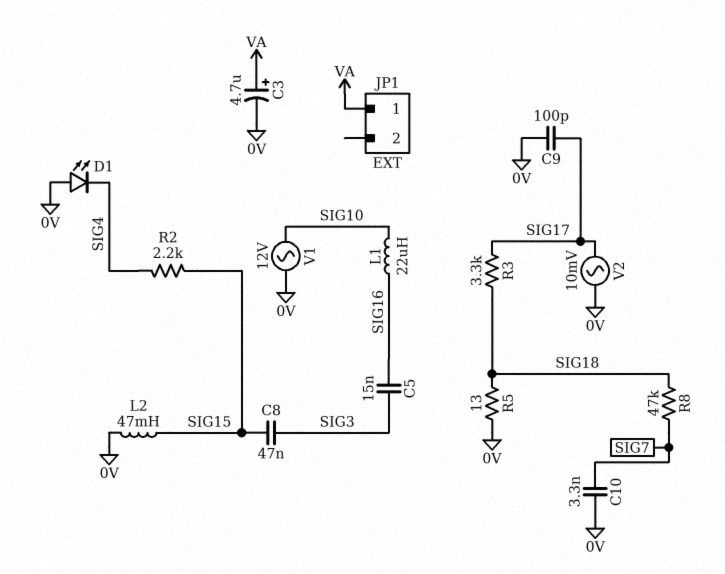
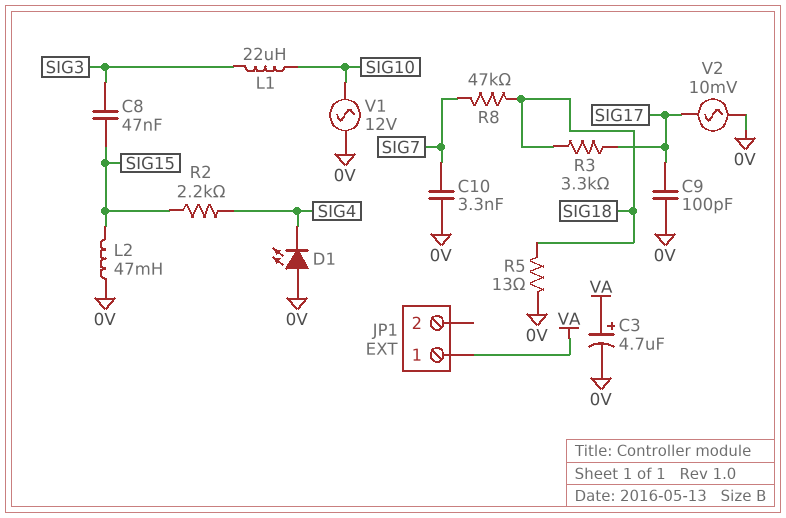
C5: 15nF (SIG3, SIG16) -> none
L1: 22uH (SIG10, SIG16) -> 22uH (SIG3, SIG10)

